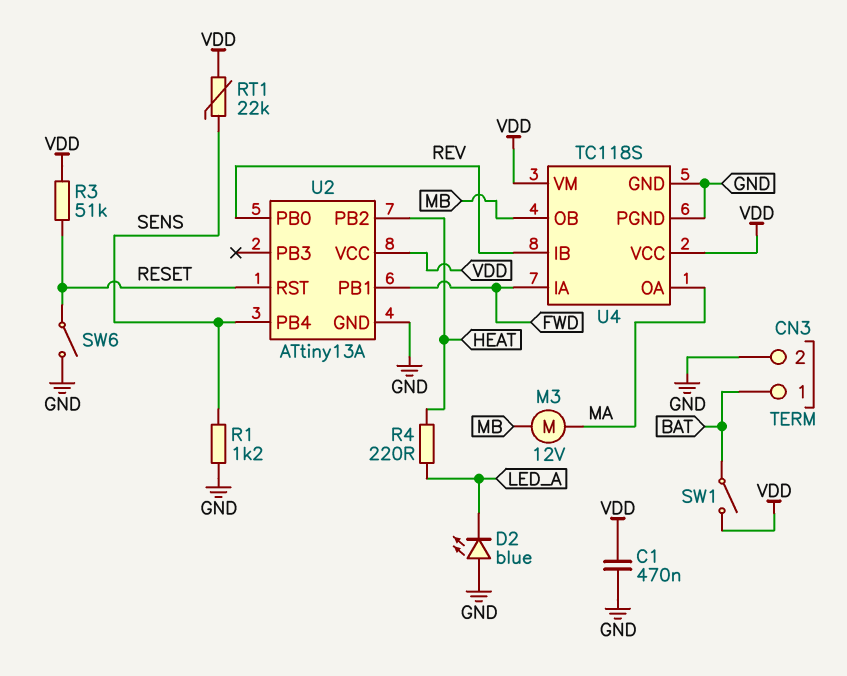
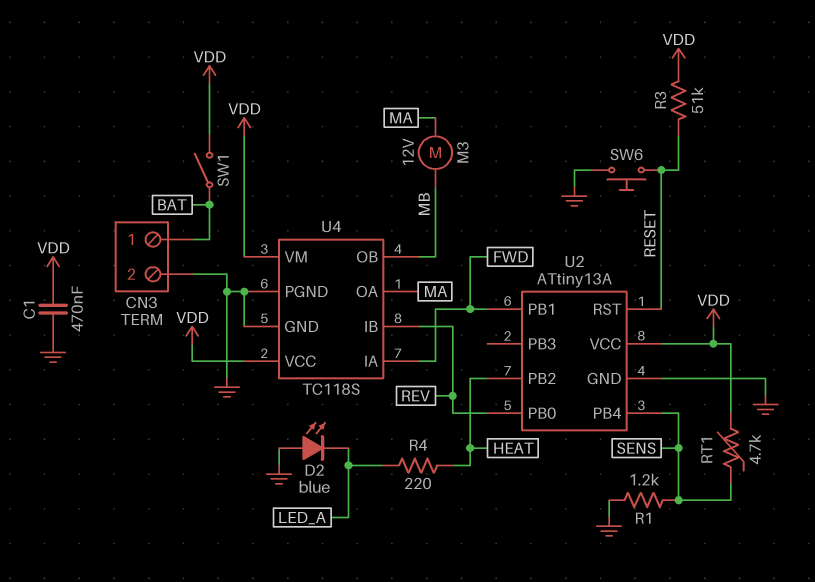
RT1: 22k (SENS, VDD) -> 4.7k (SENS, VDD)
SW6: switch (GND, RESET) -> button (GND, RESET)

